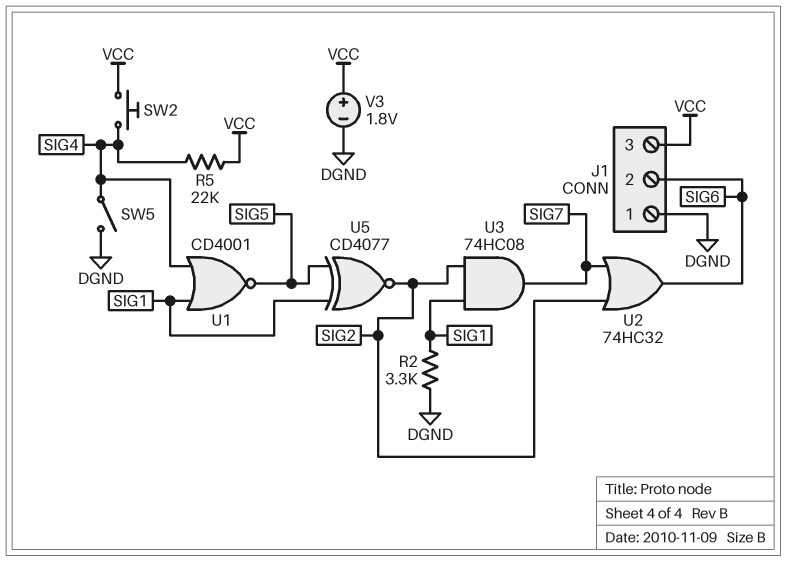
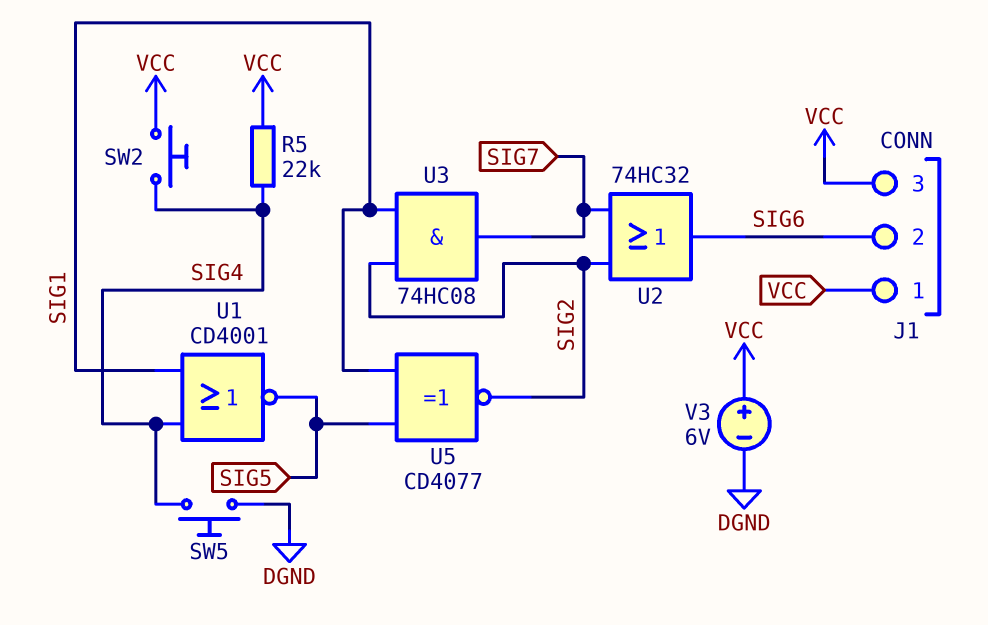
J1 pin 1: DGND -> VCC
R2: 3.3k (DGND, SIG1) -> none
SW5: switch (DGND, SIG4) -> button (DGND, SIG4)
V3: 1.8V (plus VCC, minus DGND) -> 6V (plus VCC, minus DGND)

